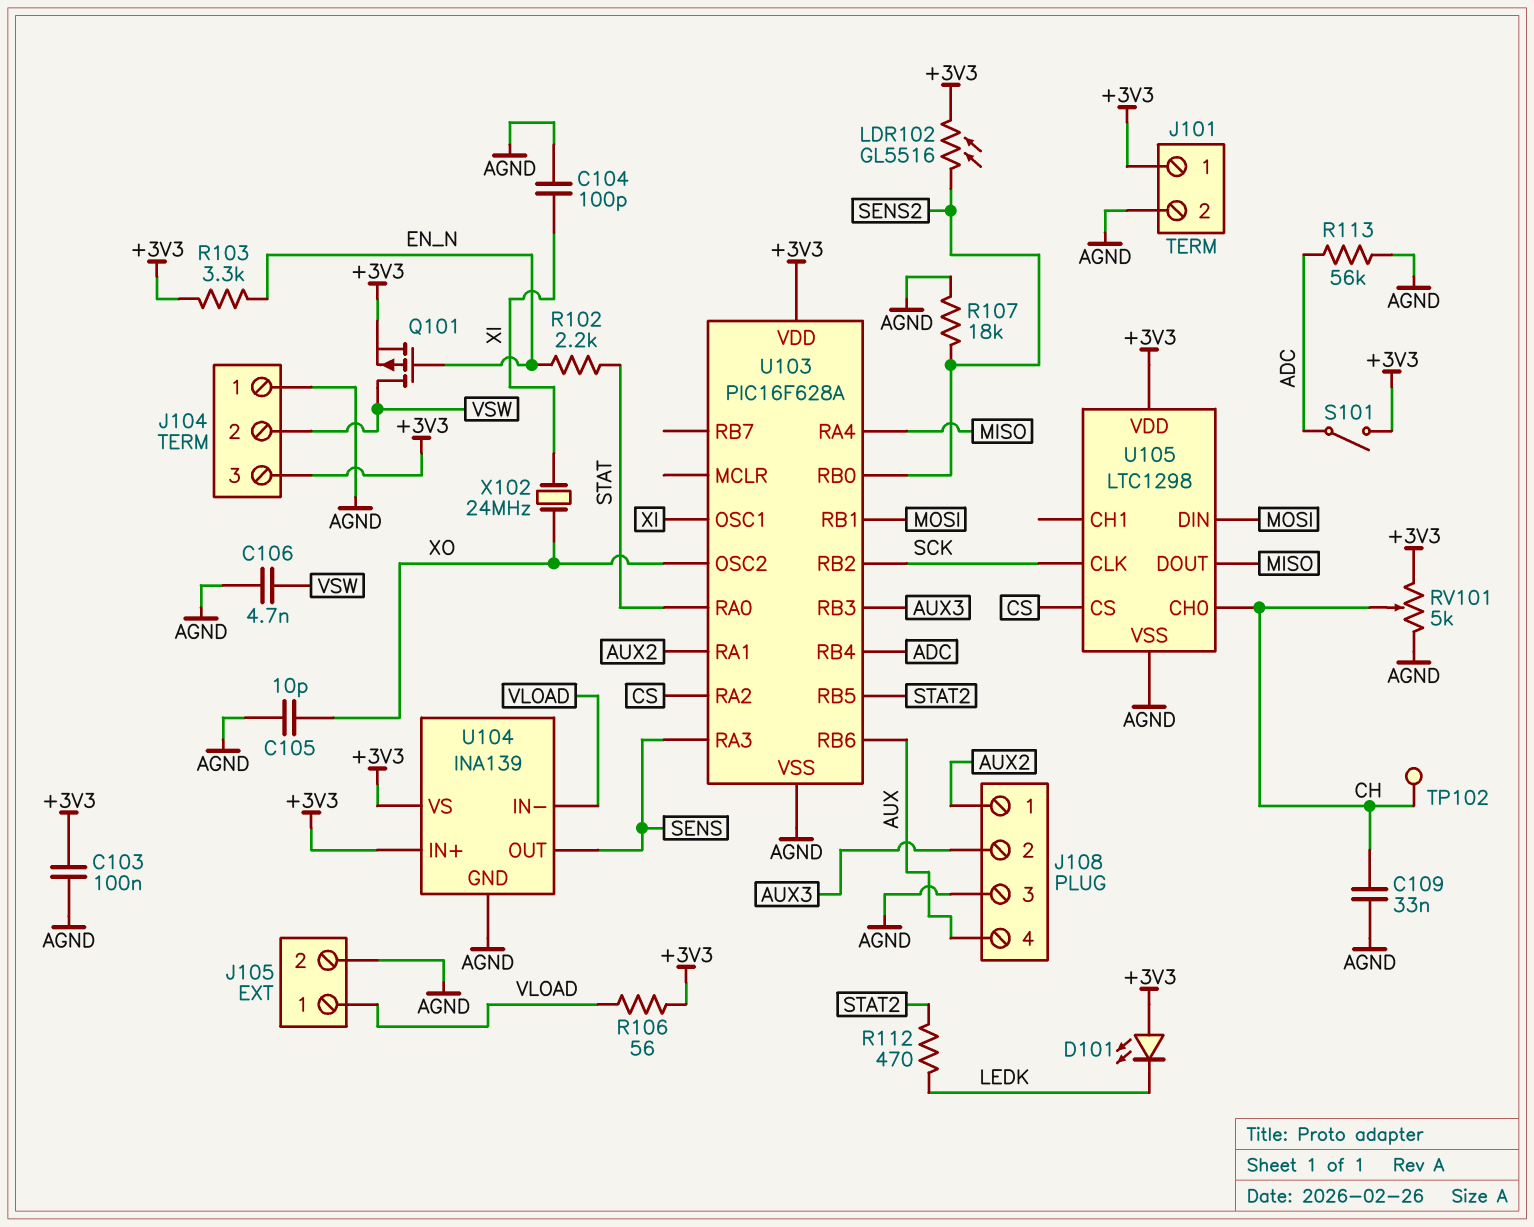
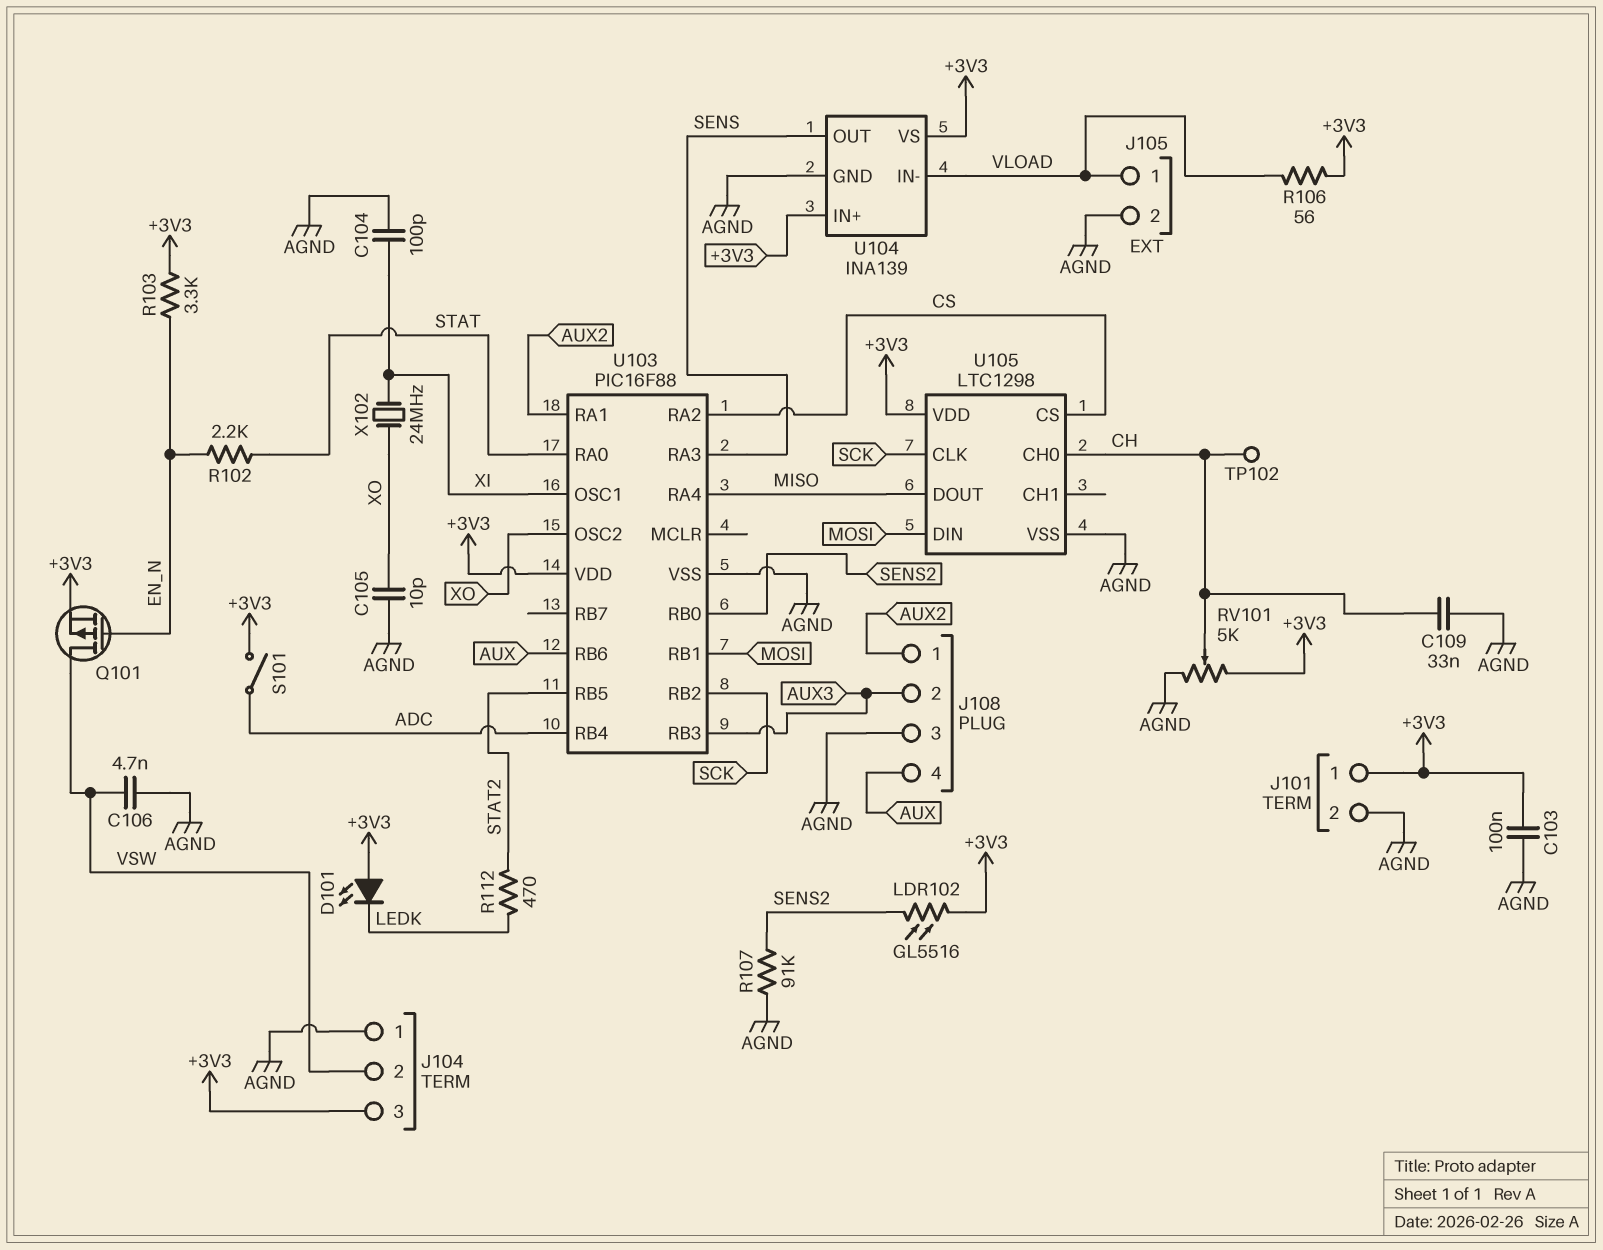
R107: 18k (AGND, SENS2) -> 91k (AGND, SENS2)
R113: 56k (ADC, AGND) -> none
U103: PIC16F628A -> PIC16F88

